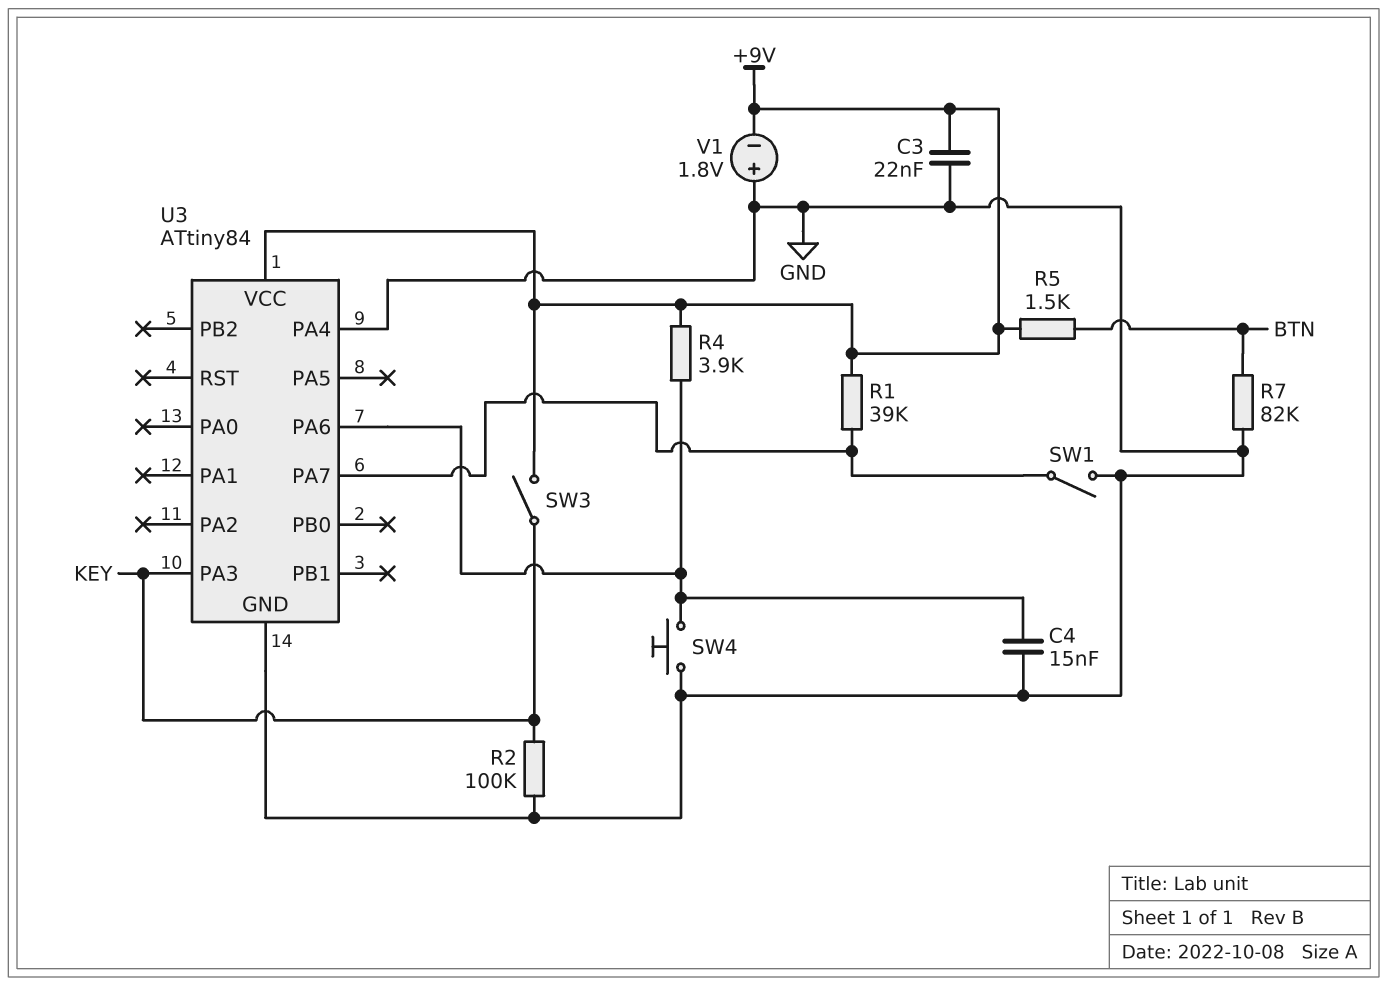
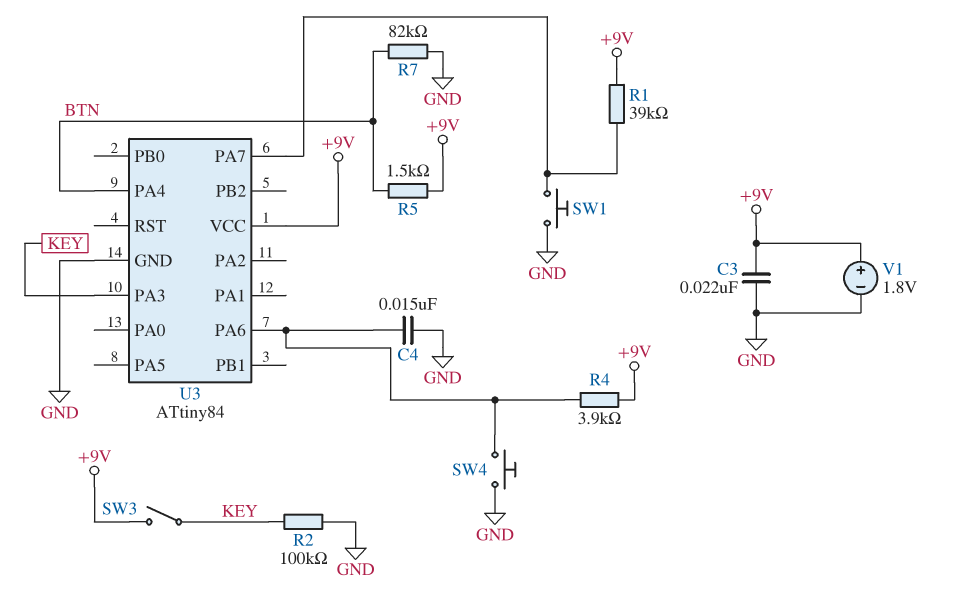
SW1: switch (GND, U3/PA7) -> button (GND, U3/PA7)
U3 pin PA4: GND -> BTN
V1: 1.8V (plus GND, minus +9V) -> 1.8V (plus +9V, minus GND)

